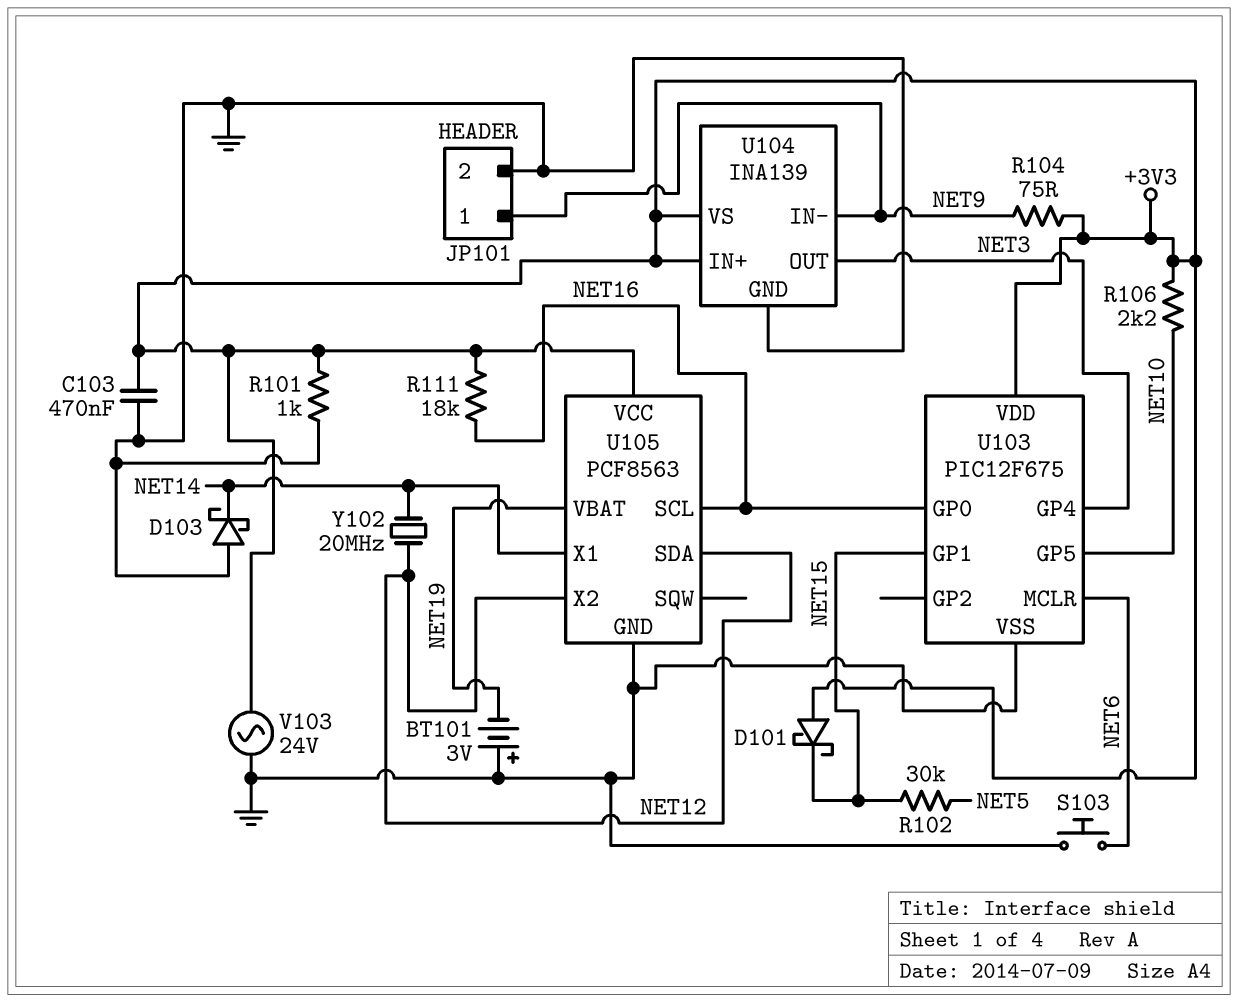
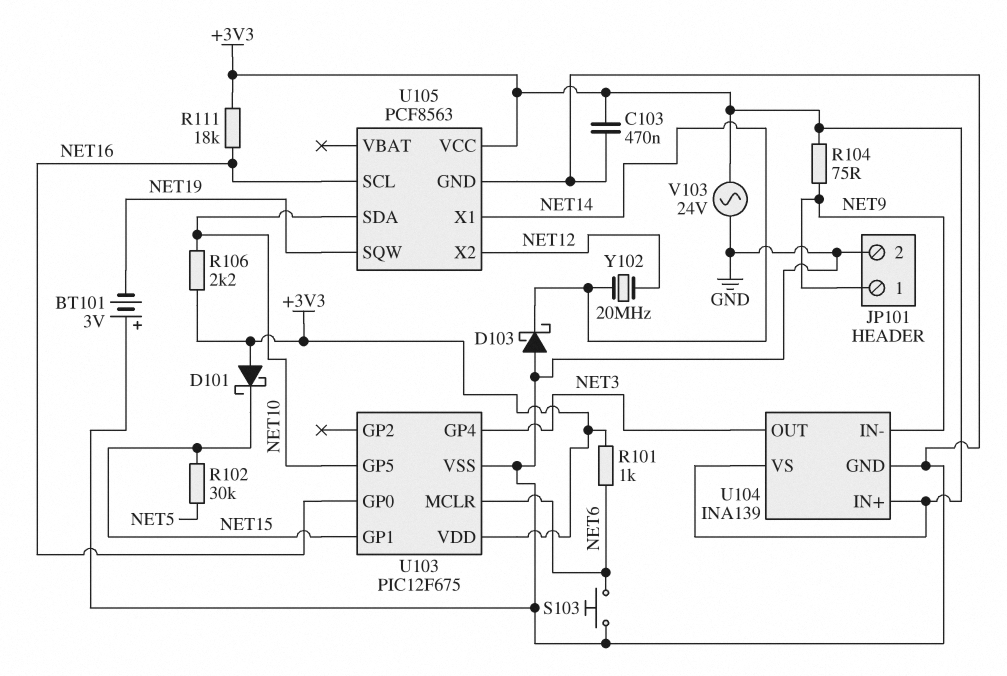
R101: 1k (+3V3, GND) -> 1k (+3V3, NET6)
U105 pin SDA: NET12 -> NET10
U105 pin SQW: none -> NET19
U105 pin VBAT: NET19 -> none

